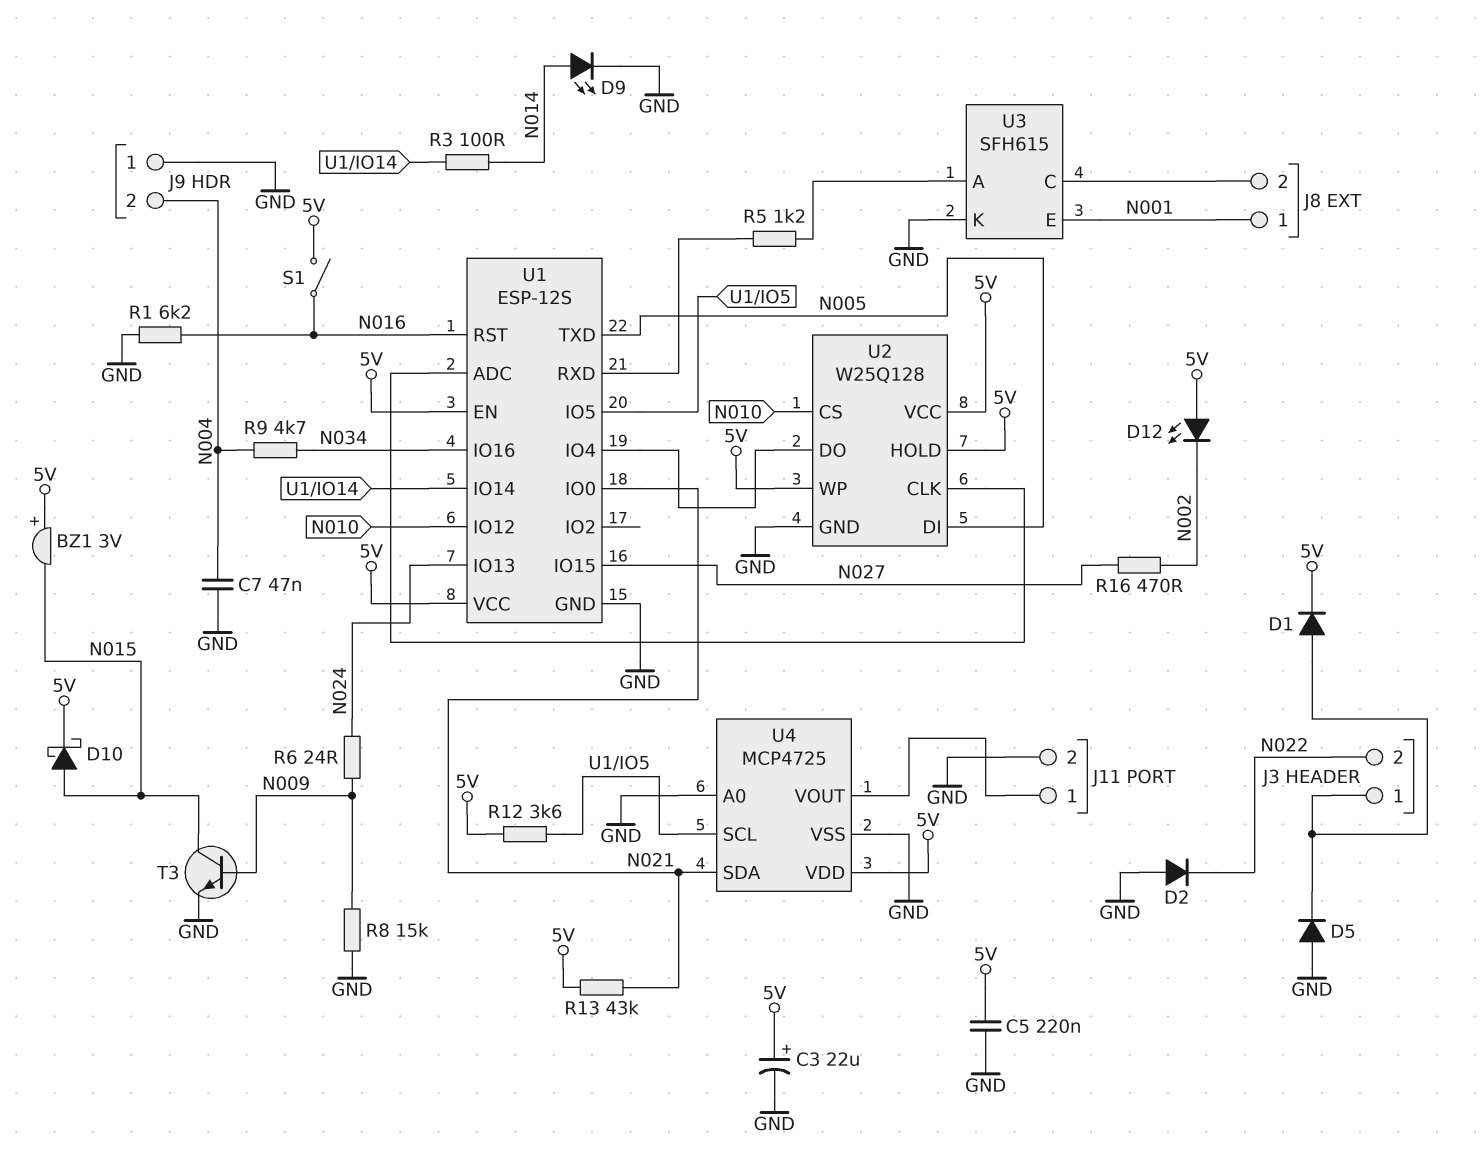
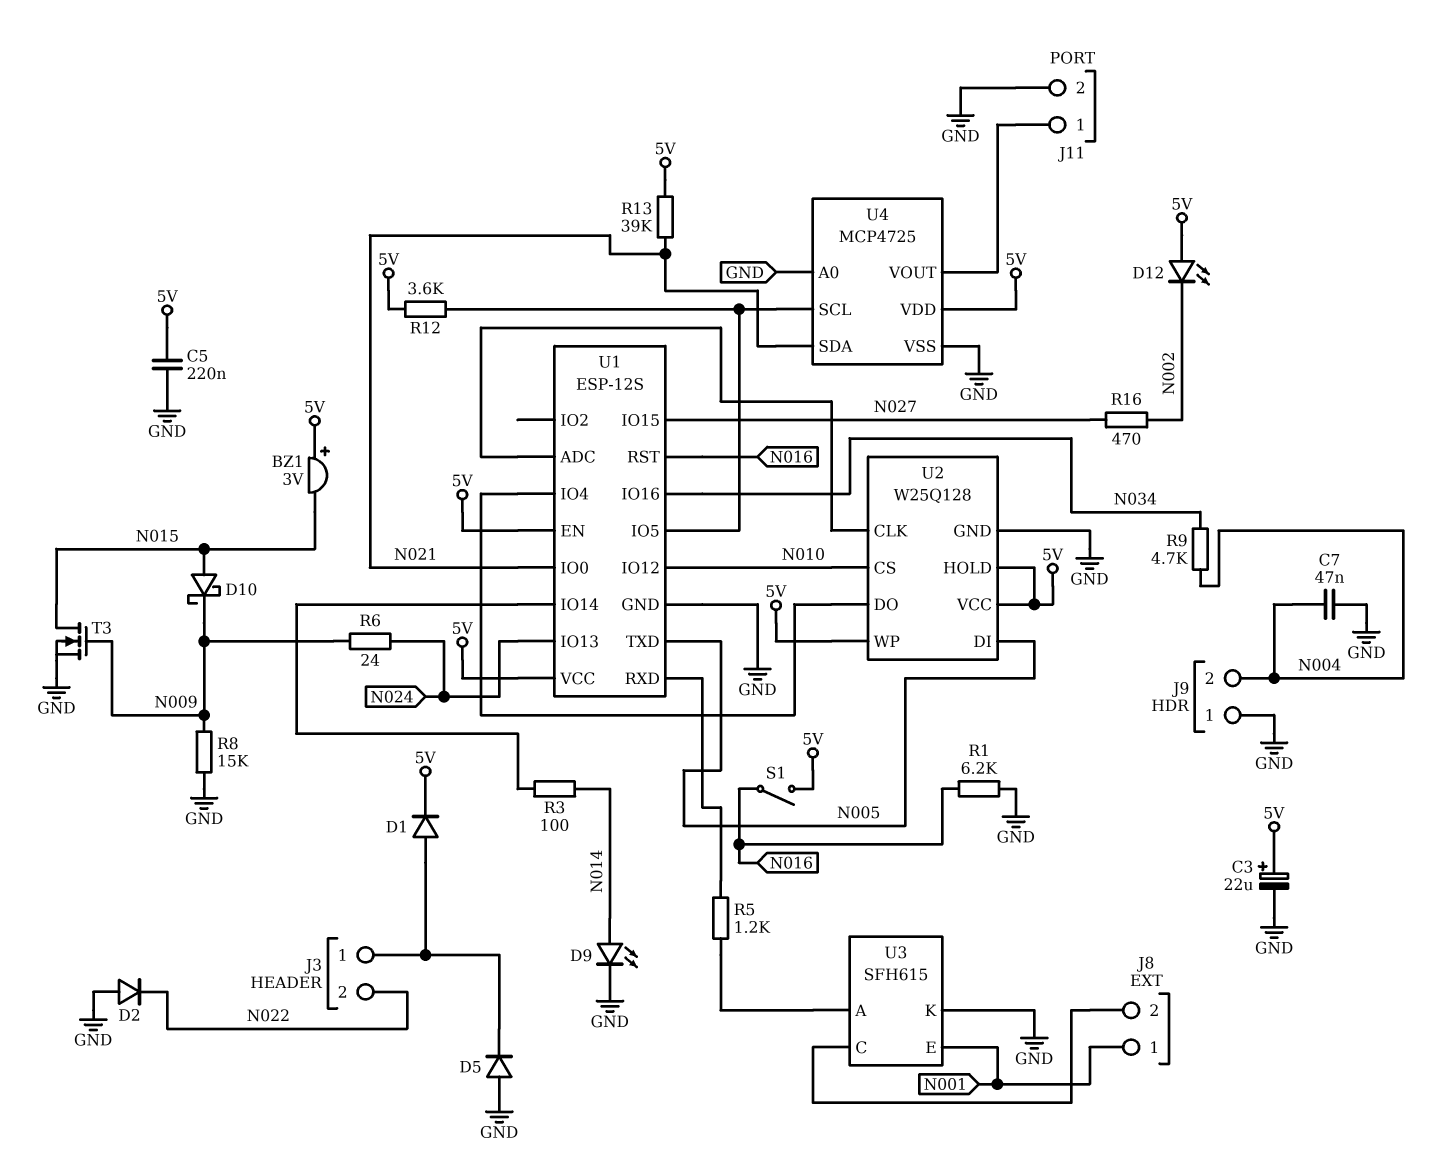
D10: schottky (A N015, K 5V) -> schottky (A N015, K N009)
R13: 43k (5V, N021) -> 39k (5V, N021)
T3: NPN (B N009, C N015, E GND) -> NMOS (G N009, D N015, S GND)

